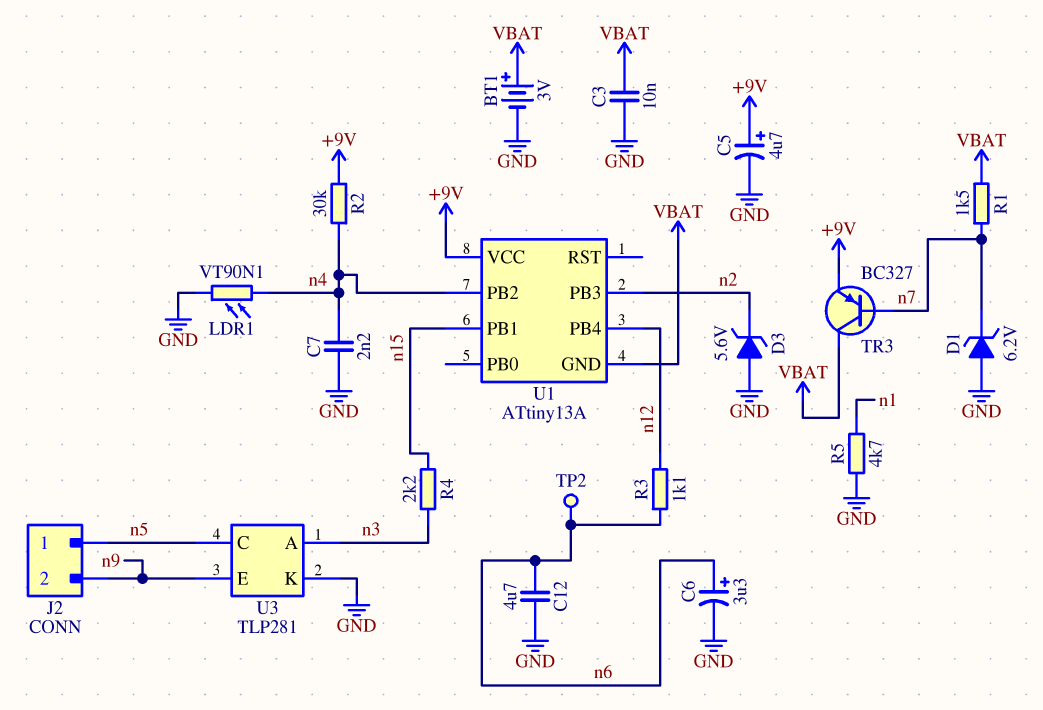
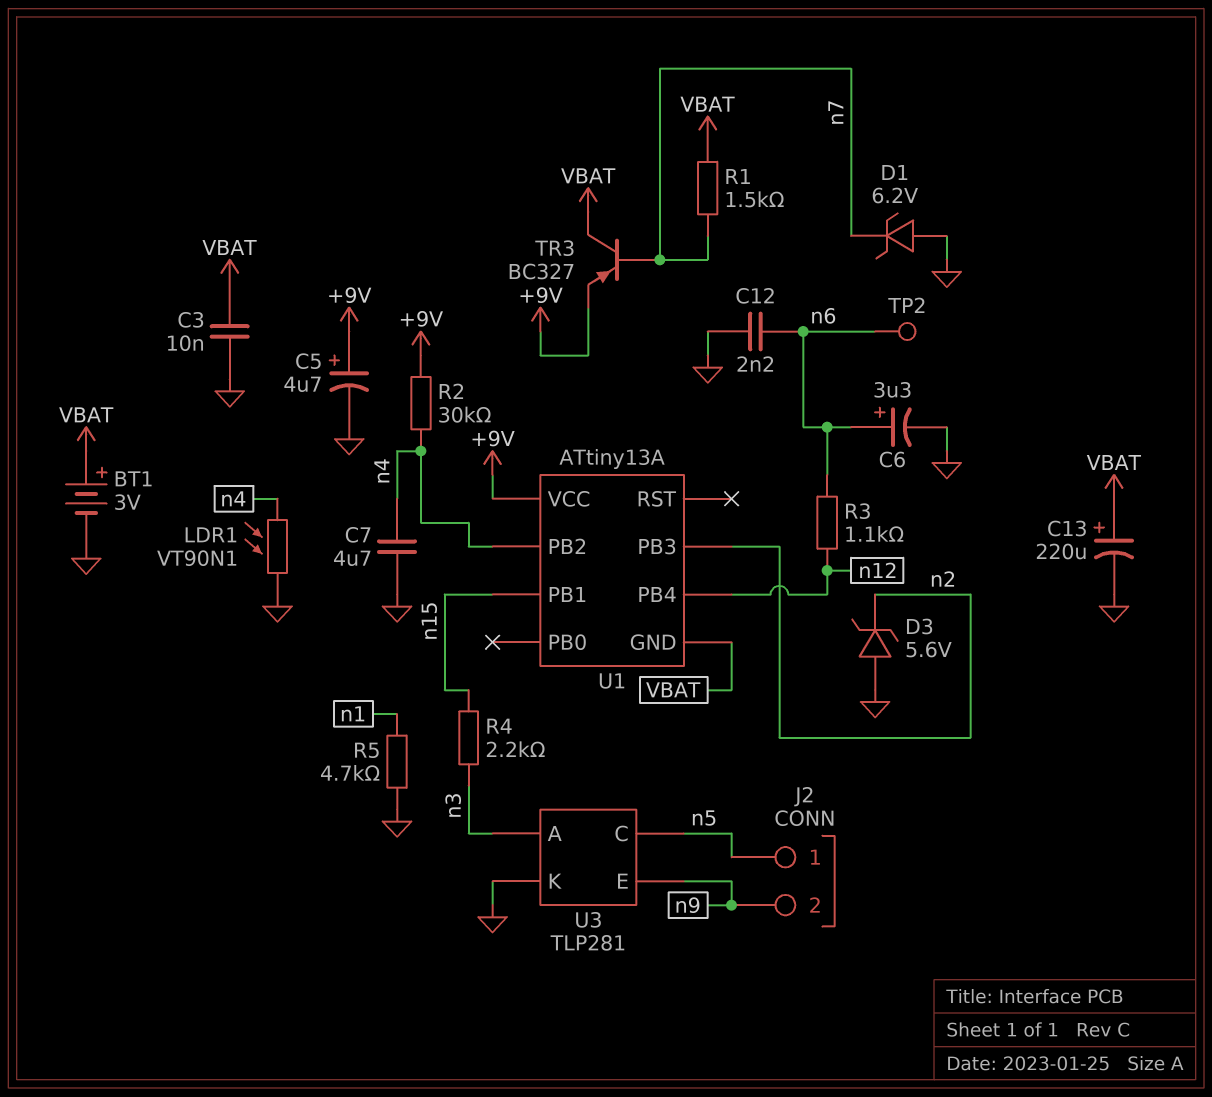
C7: 2.2nF (GND, n4) -> 4.7uF (GND, n4)
C12: 4.7uF (GND, n6) -> 2.2nF (GND, n6)
C13: none -> 220uF (plus VBAT, minus GND)

